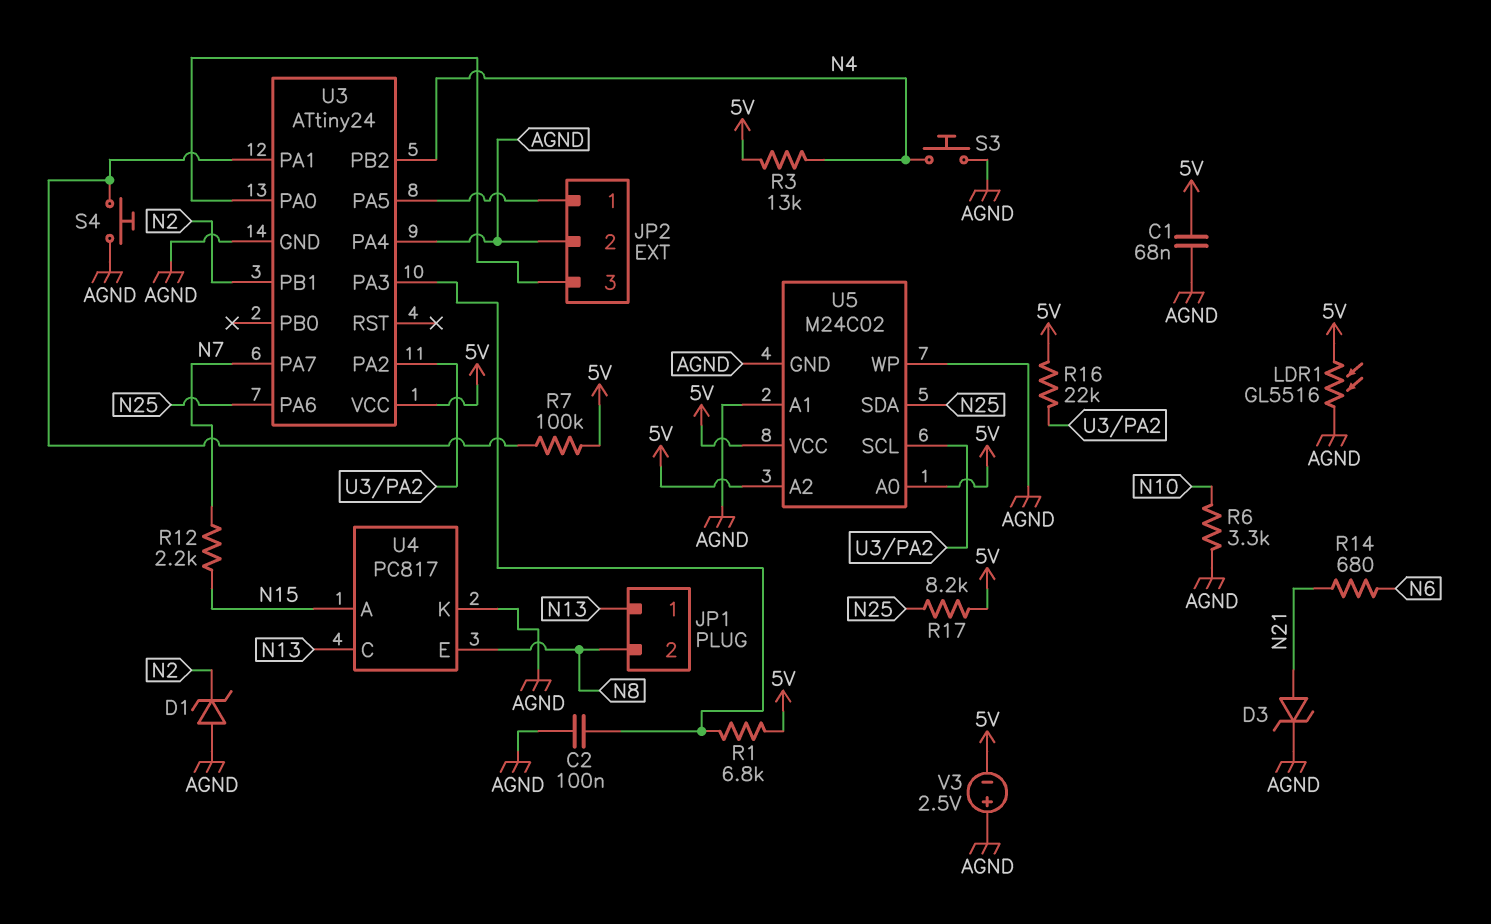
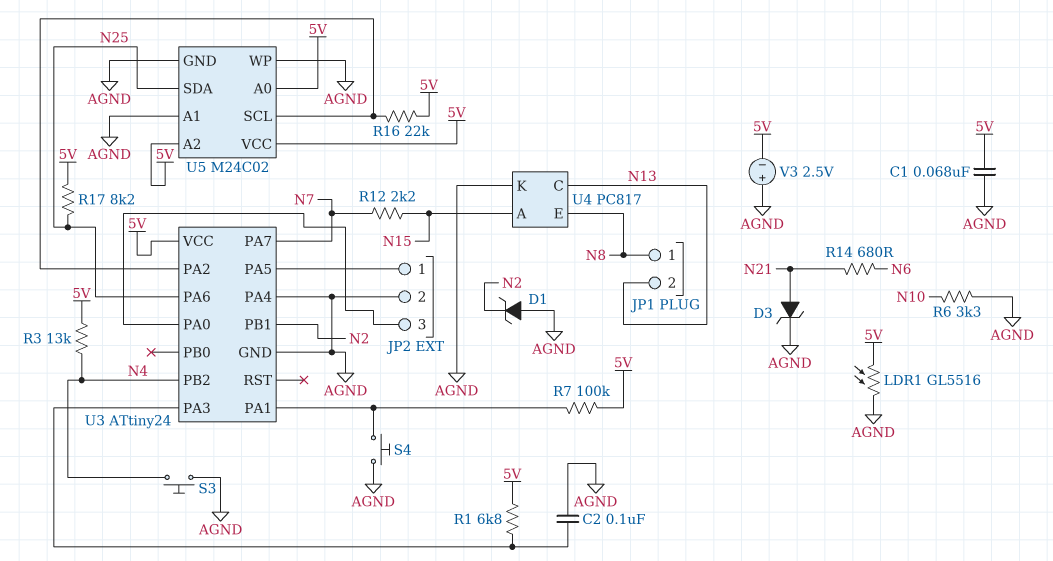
JP1 pin 1: N13 -> N8
JP1 pin 2: N8 -> N13

